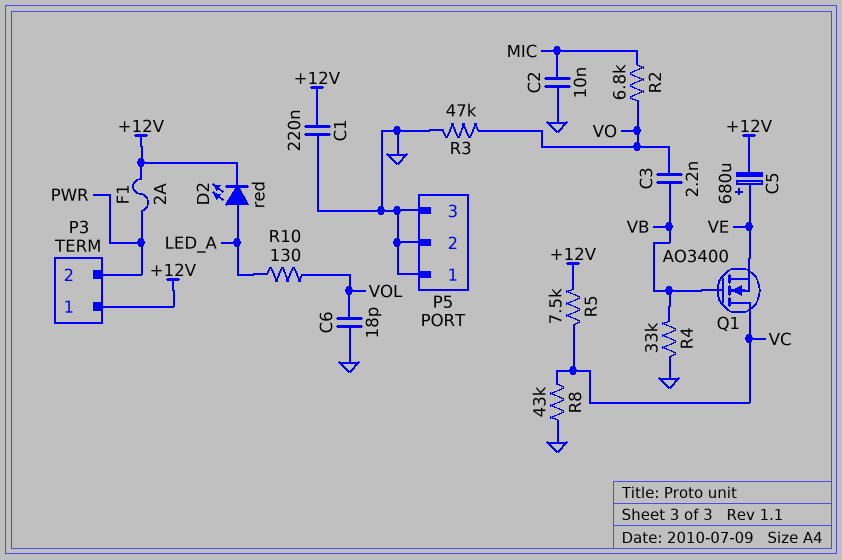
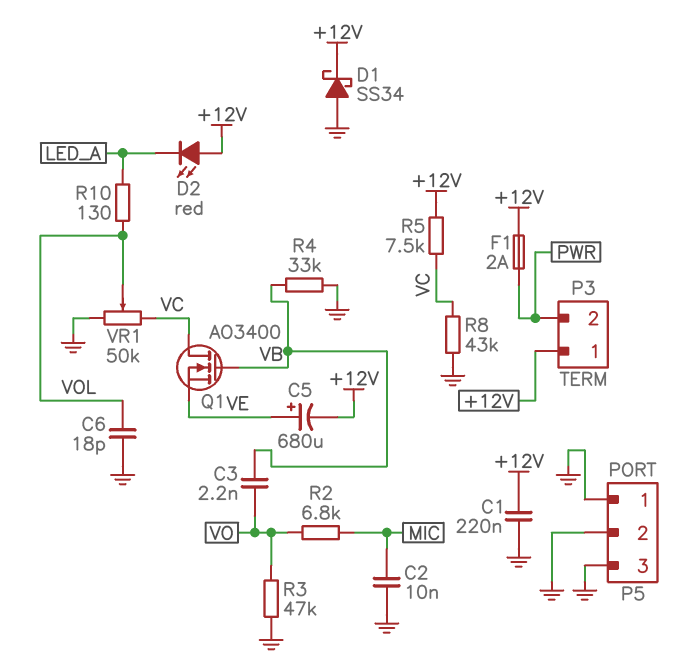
D1: none -> schottky SS34 (A GND, K +12V)
D2: LED red (A LED_A, K +12V) -> LED red (A +12V, K LED_A)
VR1: none -> 50k (GND, VC, wiper VOL)

